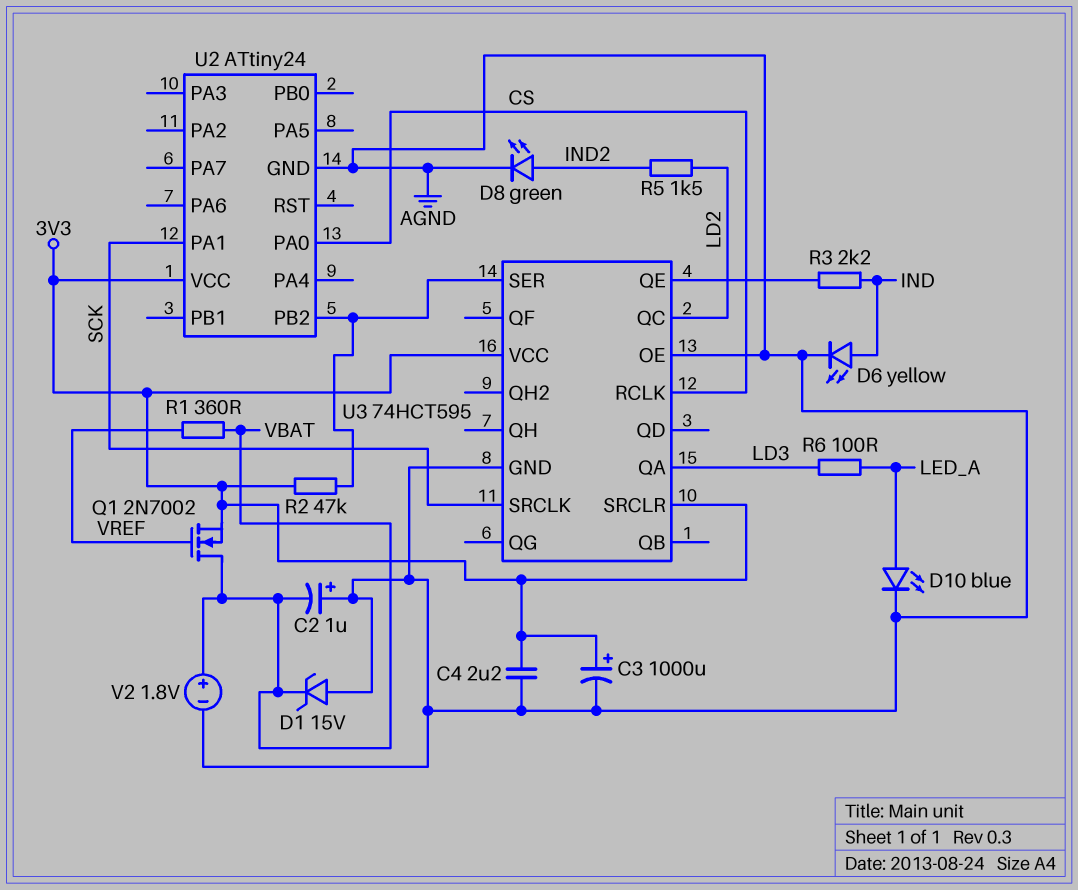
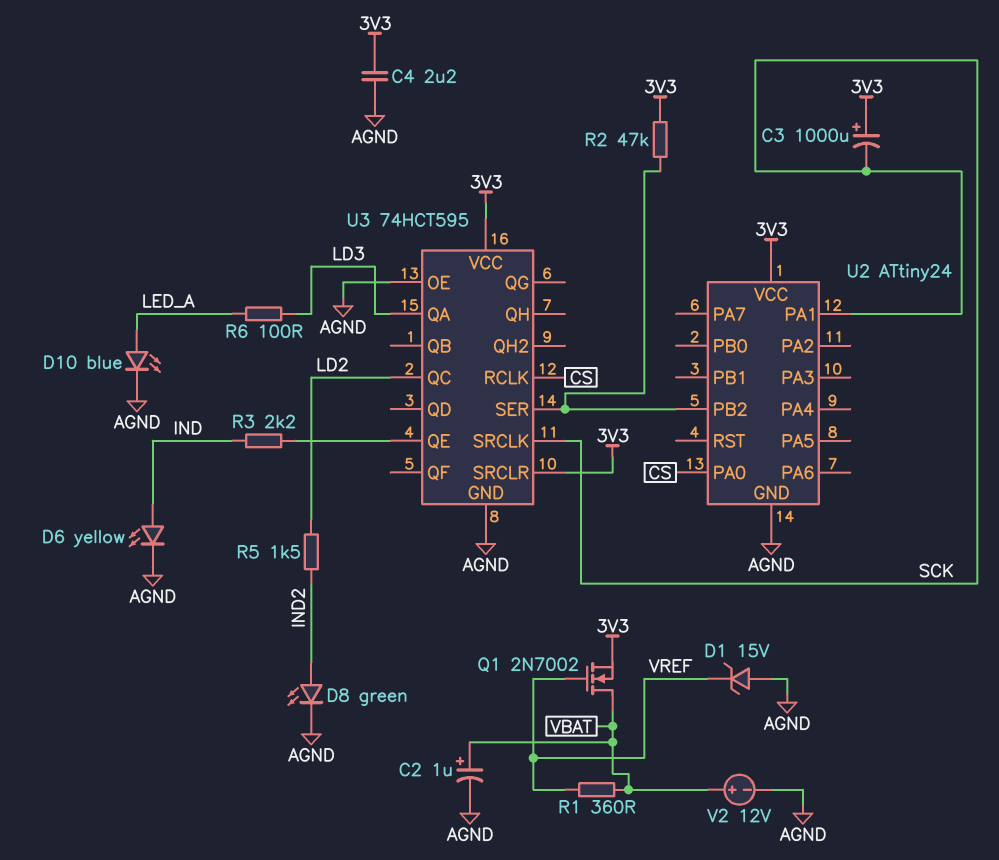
C2: 1uF (plus AGND, minus VBAT) -> 1uF (plus VBAT, minus AGND)
C3: 1000uF (plus 3V3, minus AGND) -> 1000uF (plus 3V3, minus SCK)
D1: zener 15V (A AGND, K VBAT) -> zener 15V (A AGND, K VREF)
V2: 1.8V (plus VBAT, minus AGND) -> 12V (plus VBAT, minus AGND)

